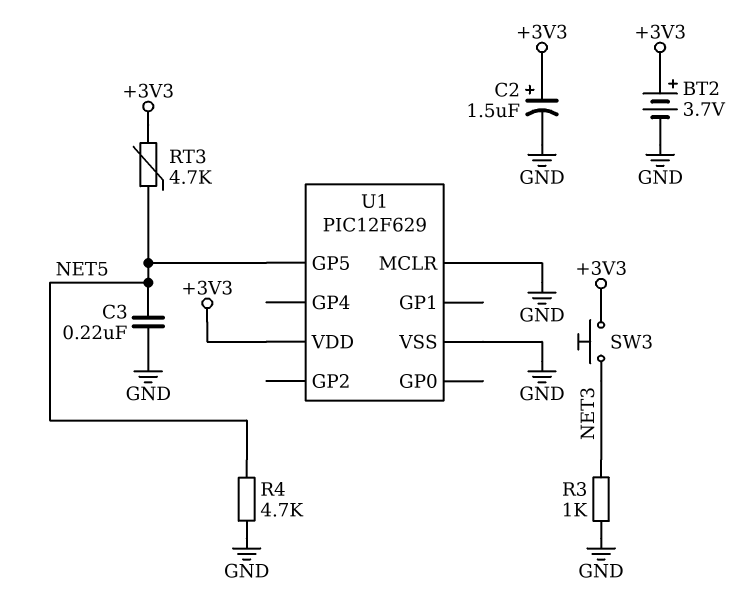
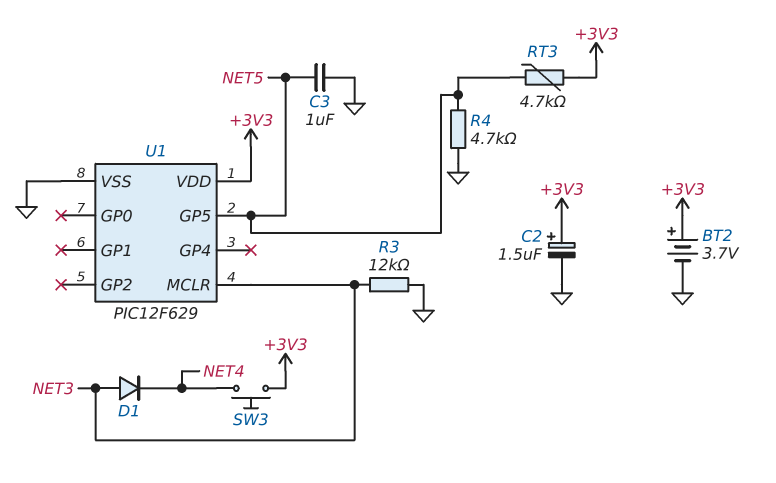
C3: 220nF (GND, NET5) -> 1uF (GND, NET5)
D1: none -> diode (A NET3, K NET4)
R3: 1k (GND, NET3) -> 12k (GND, NET3)
SW3: button (+3V3, NET3) -> button (+3V3, NET4)
U1 pin MCLR: GND -> NET3

